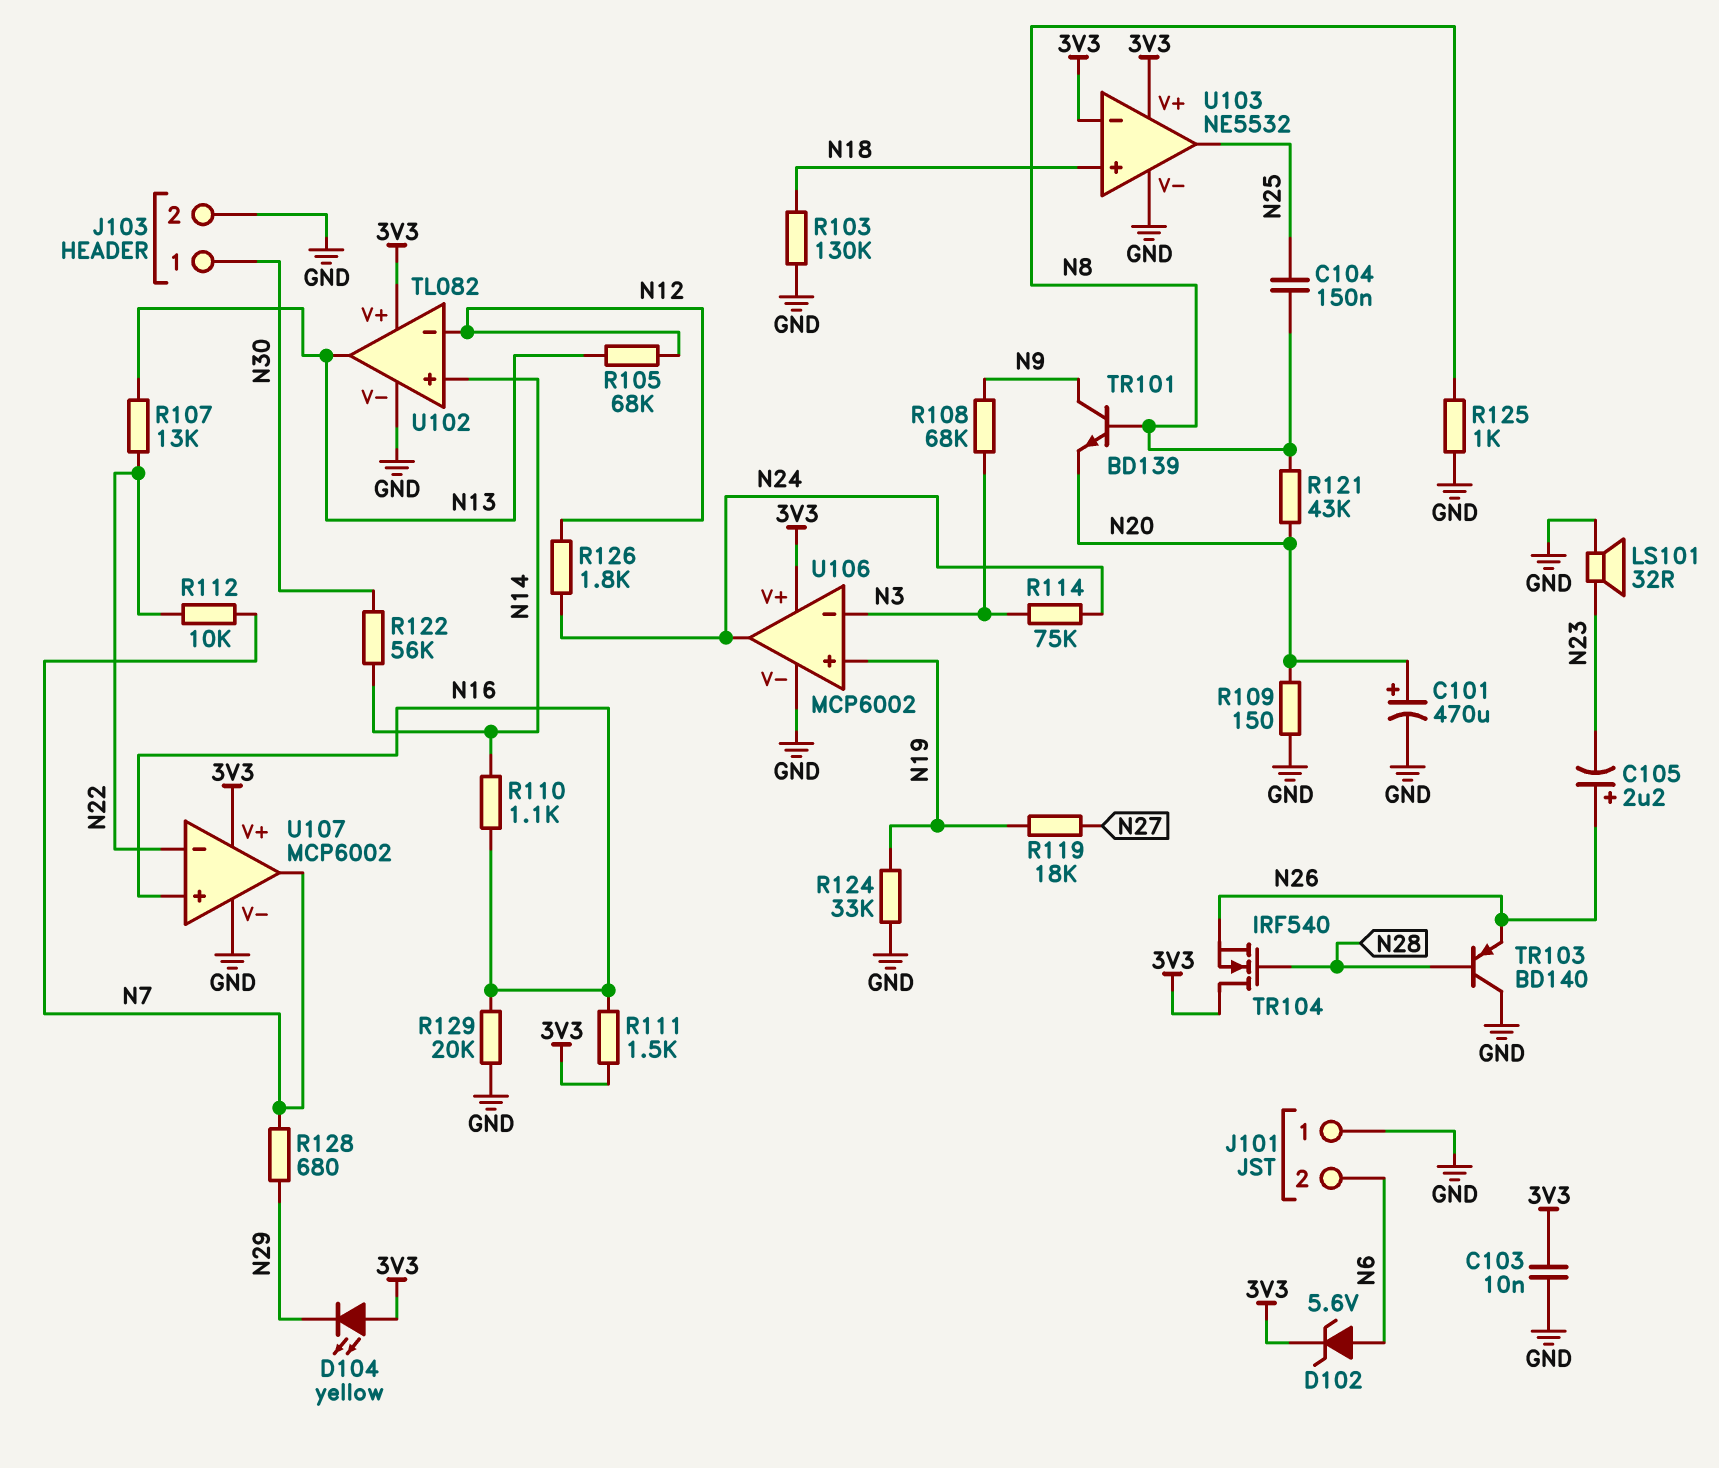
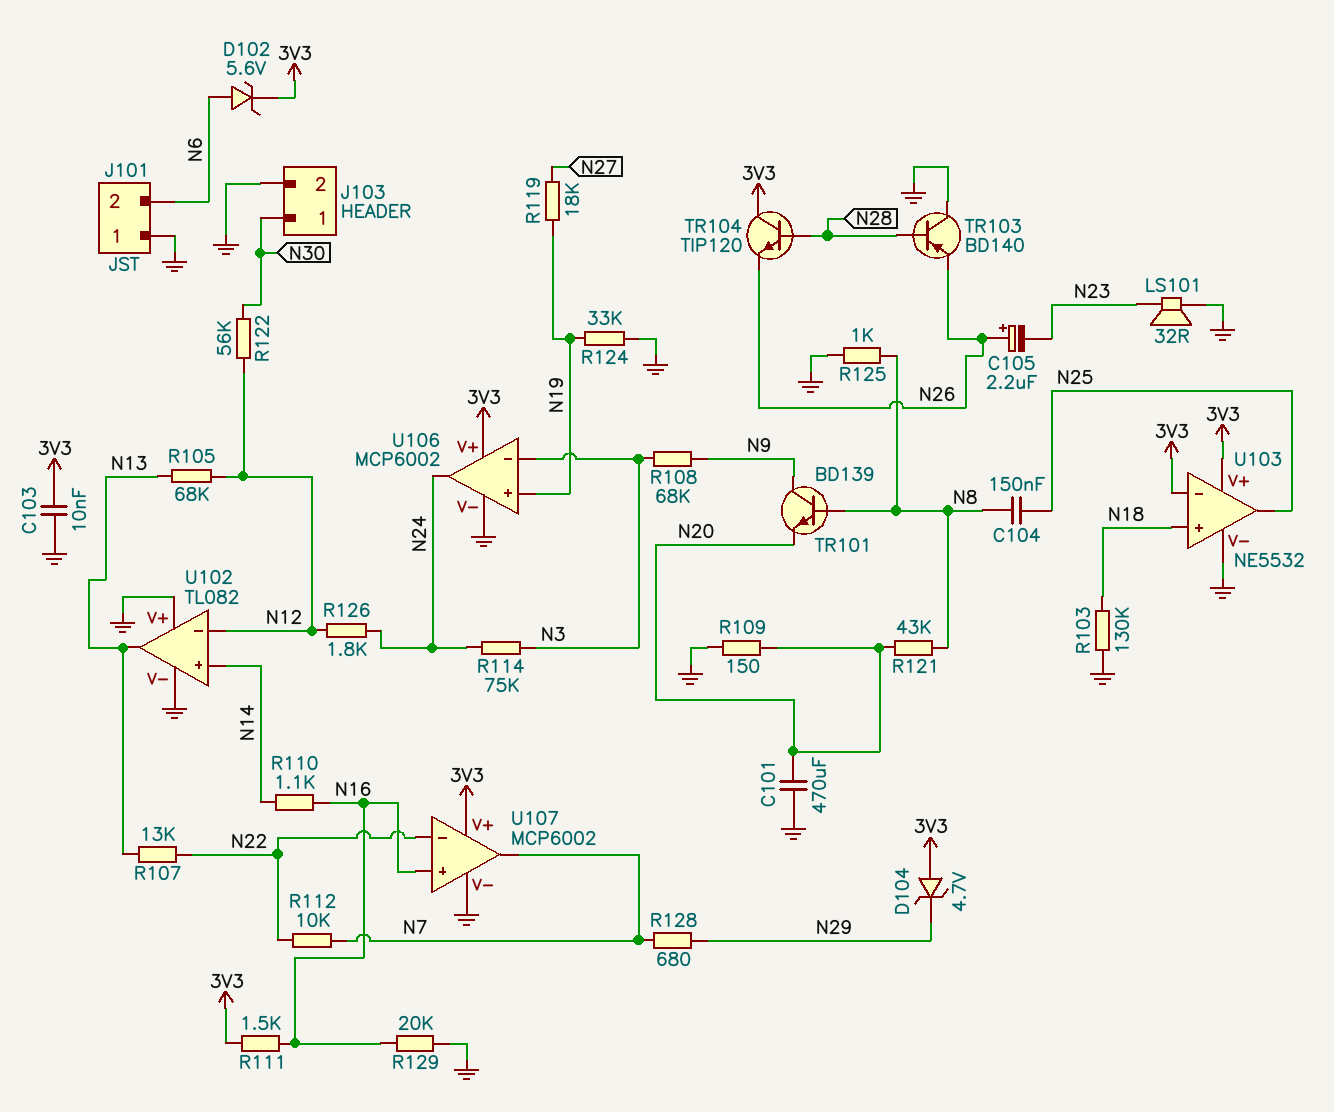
C101: 470uF (plus N20, minus GND) -> 470uF (GND, N20)
D104: LED yellow (A 3V3, K N29) -> zener 4.7V (A 3V3, K N29)
R122: 56k (N14, N30) -> 56k (N12, N30)
TR104: NMOS IRF540 (G N28, D 3V3, S N26) -> NPN TIP120 (B N28, C 3V3, E N26)
U102 pin V+: 3V3 -> GND

